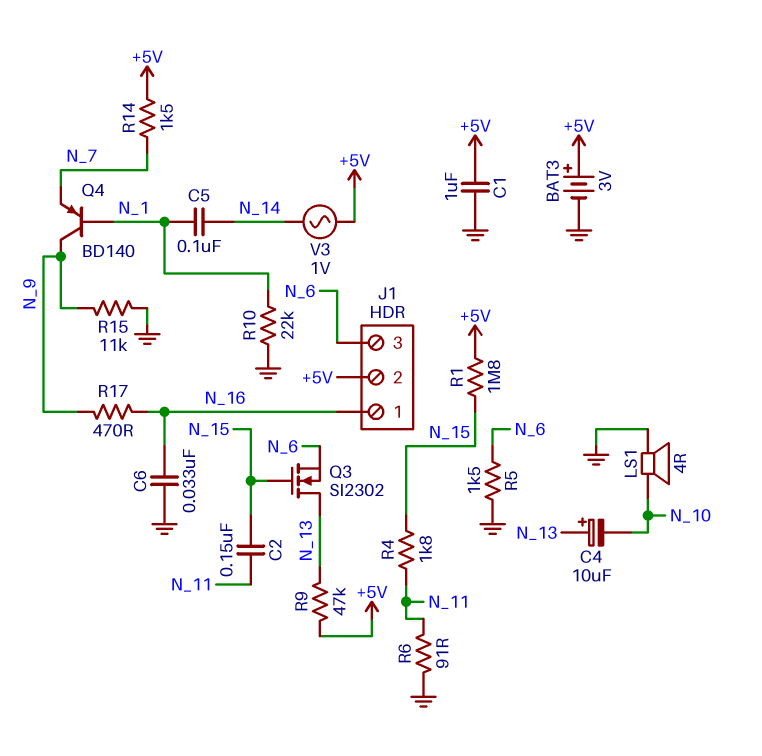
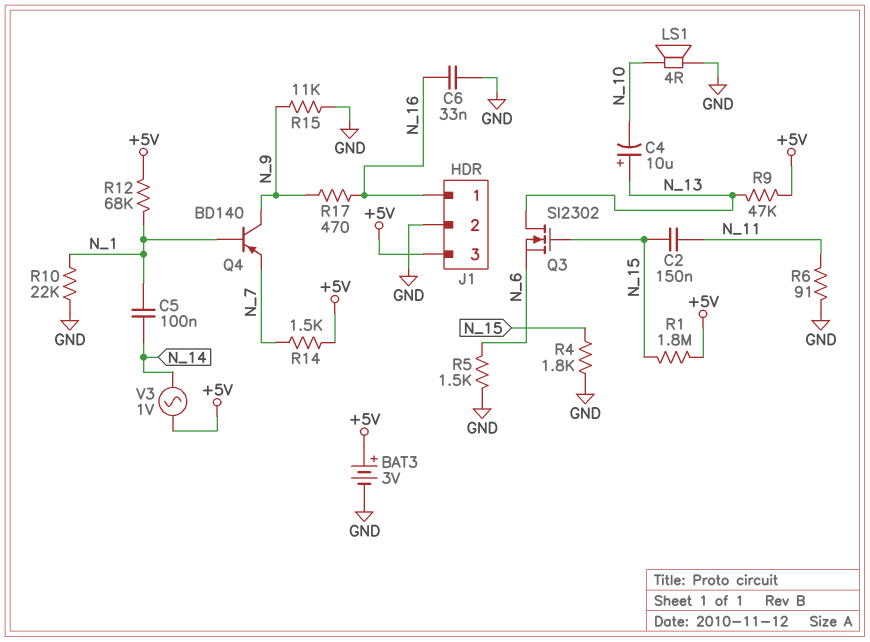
C1: 1uF (+5V, GND) -> none
J1 pin 2: +5V -> GND
J1 pin 3: N_6 -> +5V
R4: 1.8k (N_11, N_15) -> 1.8k (GND, N_15)
R12: none -> 68k (+5V, N_1)

